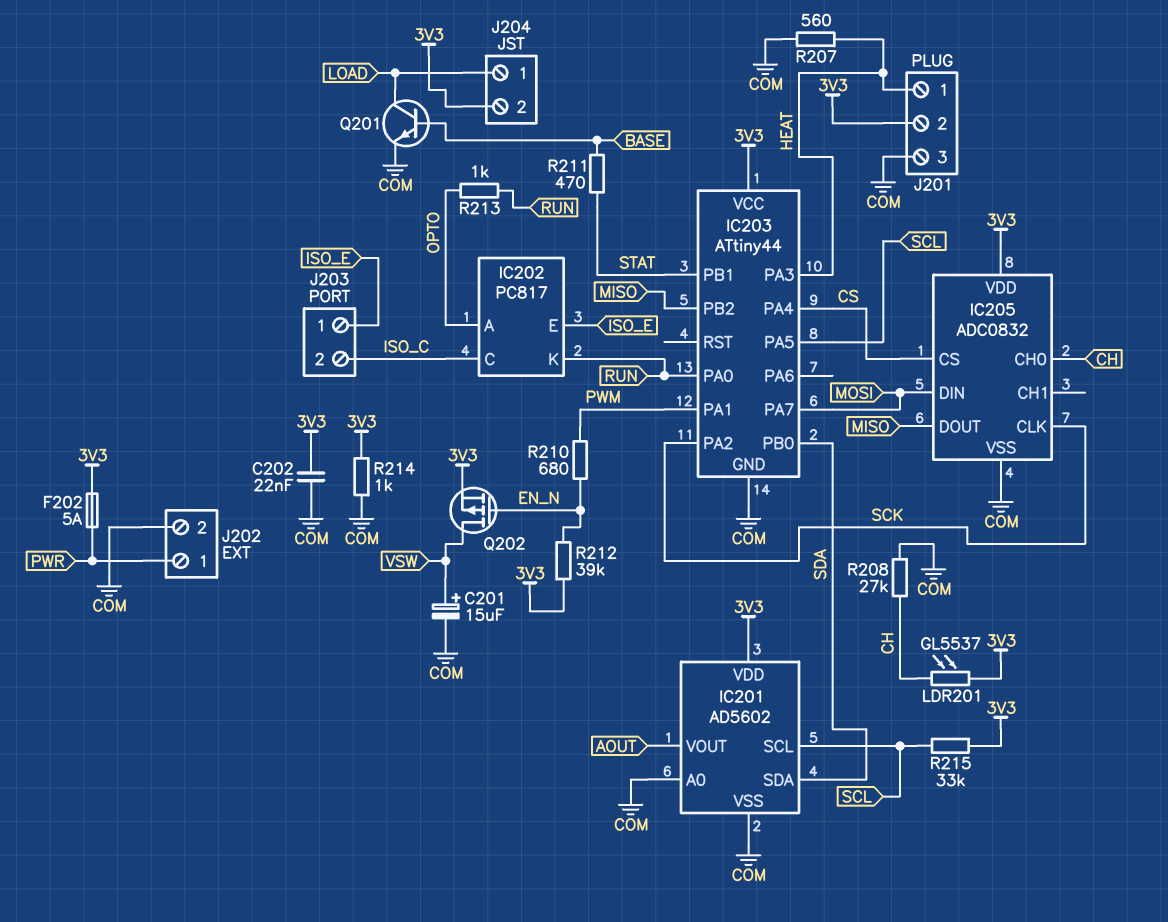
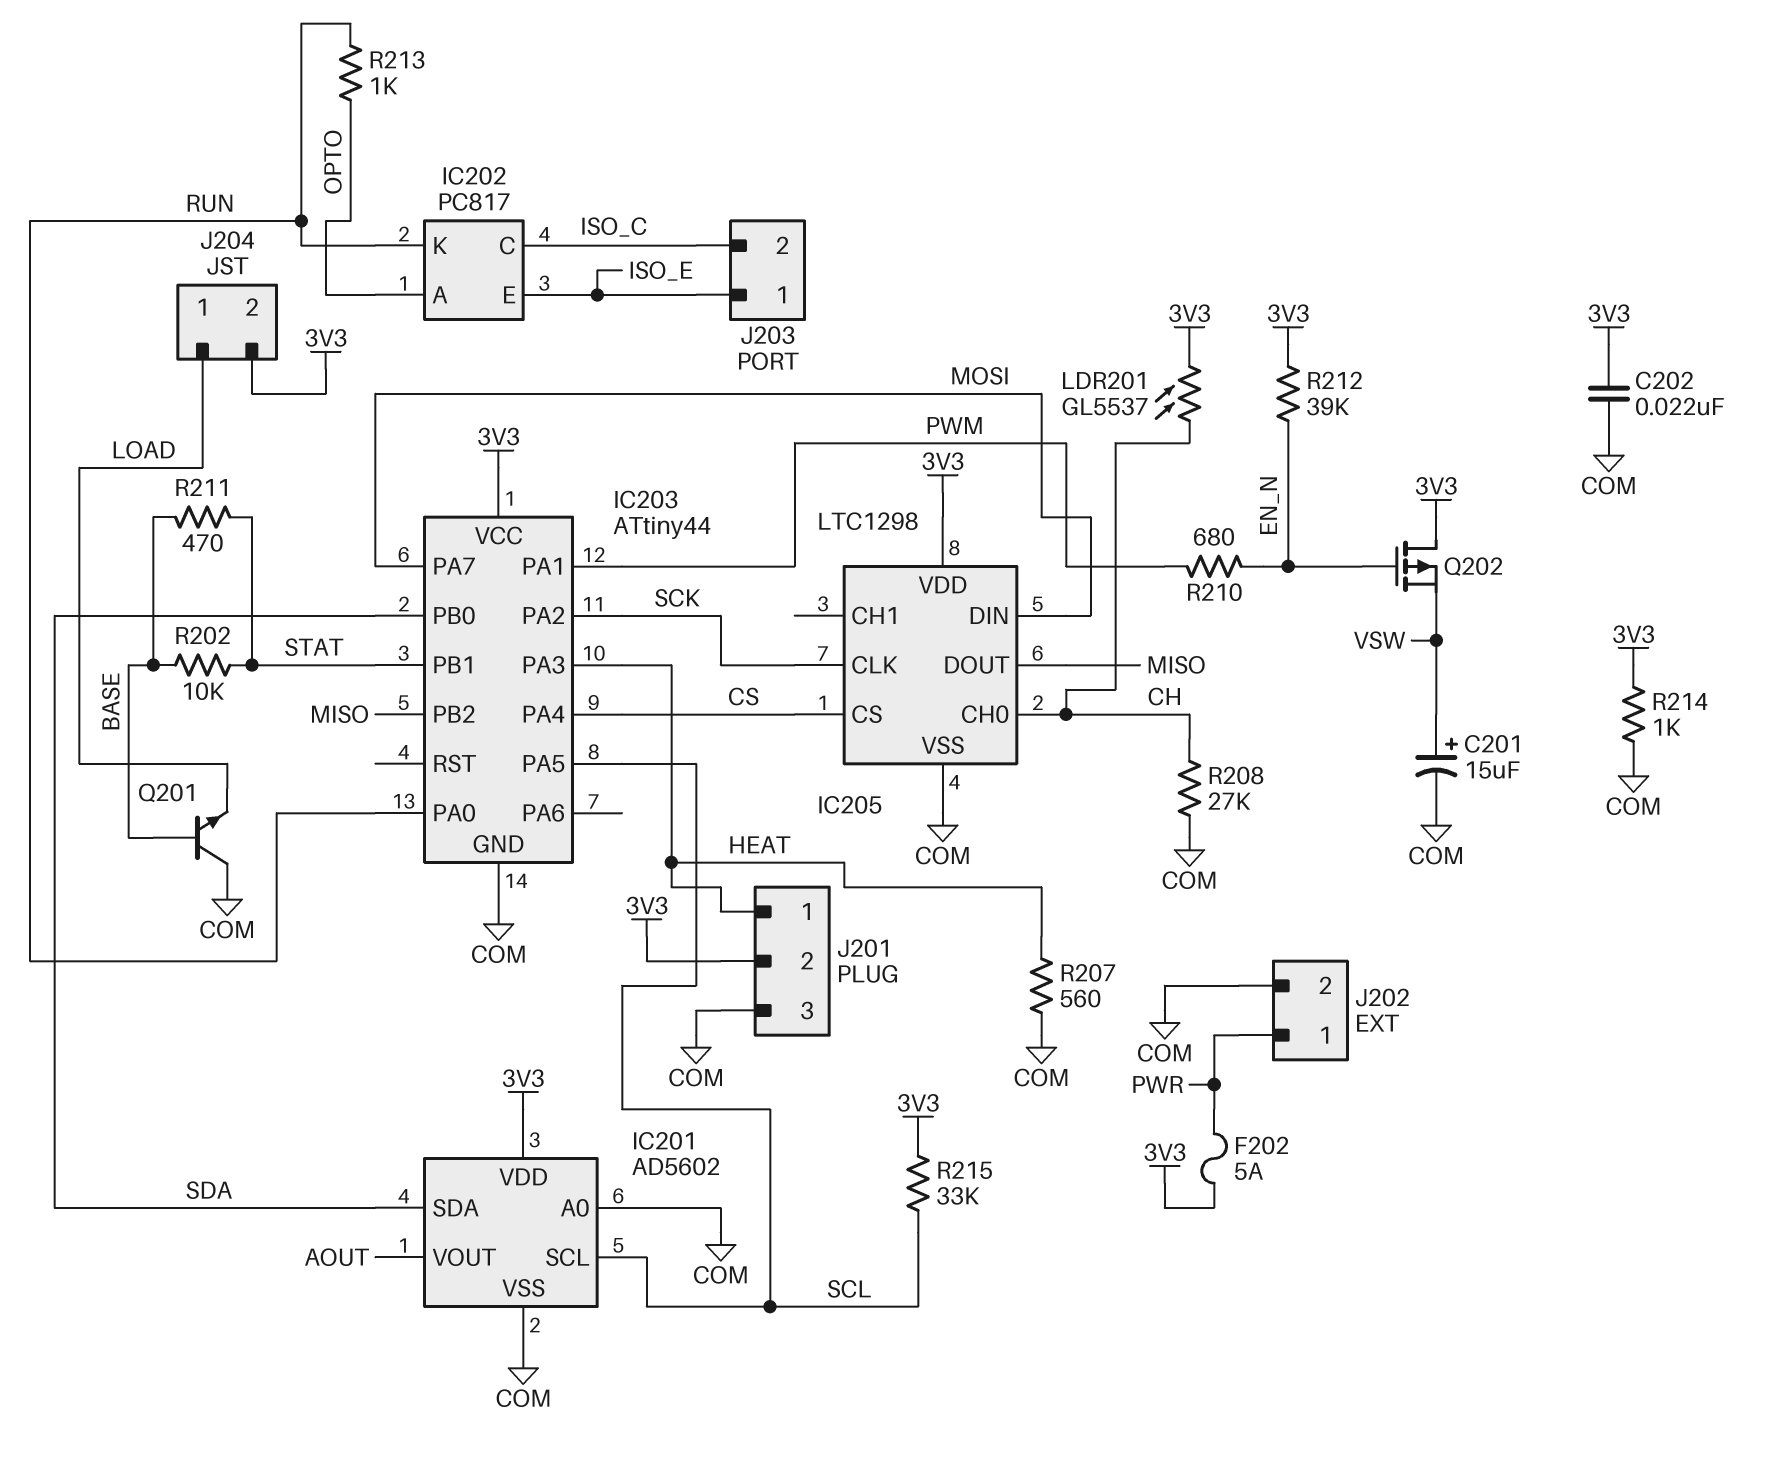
IC205: ADC0832 -> LTC1298
Q201: NPN (B BASE, C LOAD, E COM) -> NPN (B BASE, C COM, E LOAD)
Q202: PMOS (G EN_N, D VSW, S 3V3) -> PMOS (G EN_N, D 3V3, S VSW)
R202: none -> 10k (BASE, STAT)

